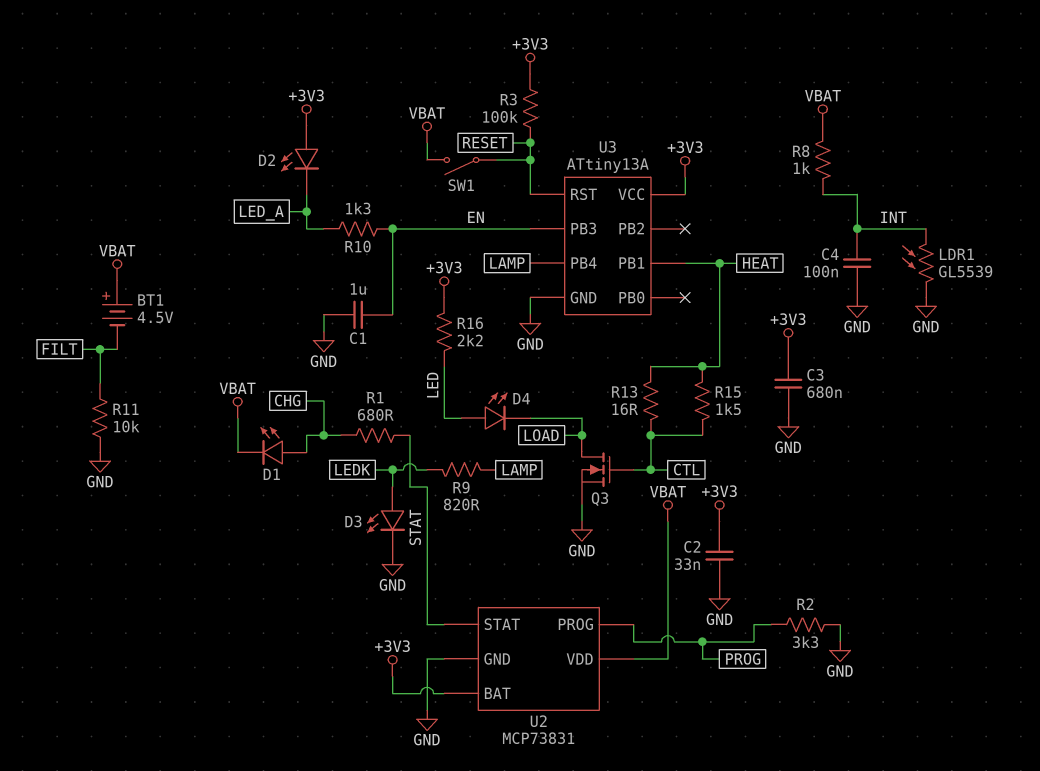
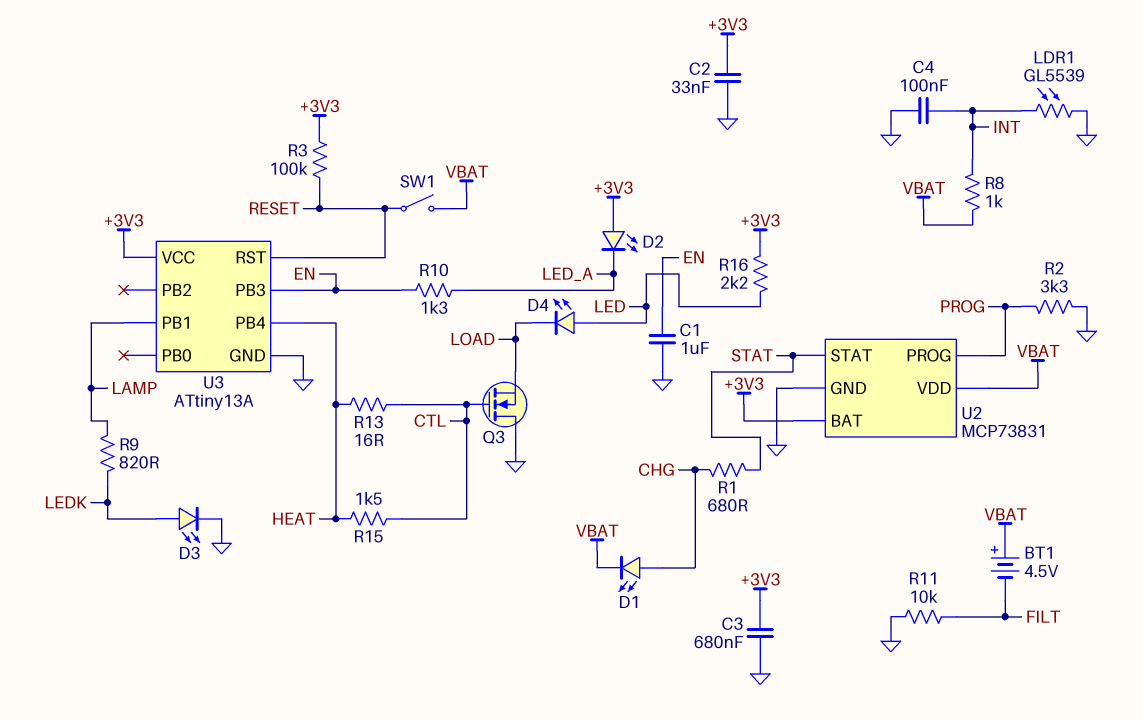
Q3: NMOS (G CTL, D LOAD, S GND) -> NMOS (G CTL, D GND, S LOAD)
U3 pin PB1: HEAT -> LAMP
U3 pin PB4: LAMP -> HEAT

